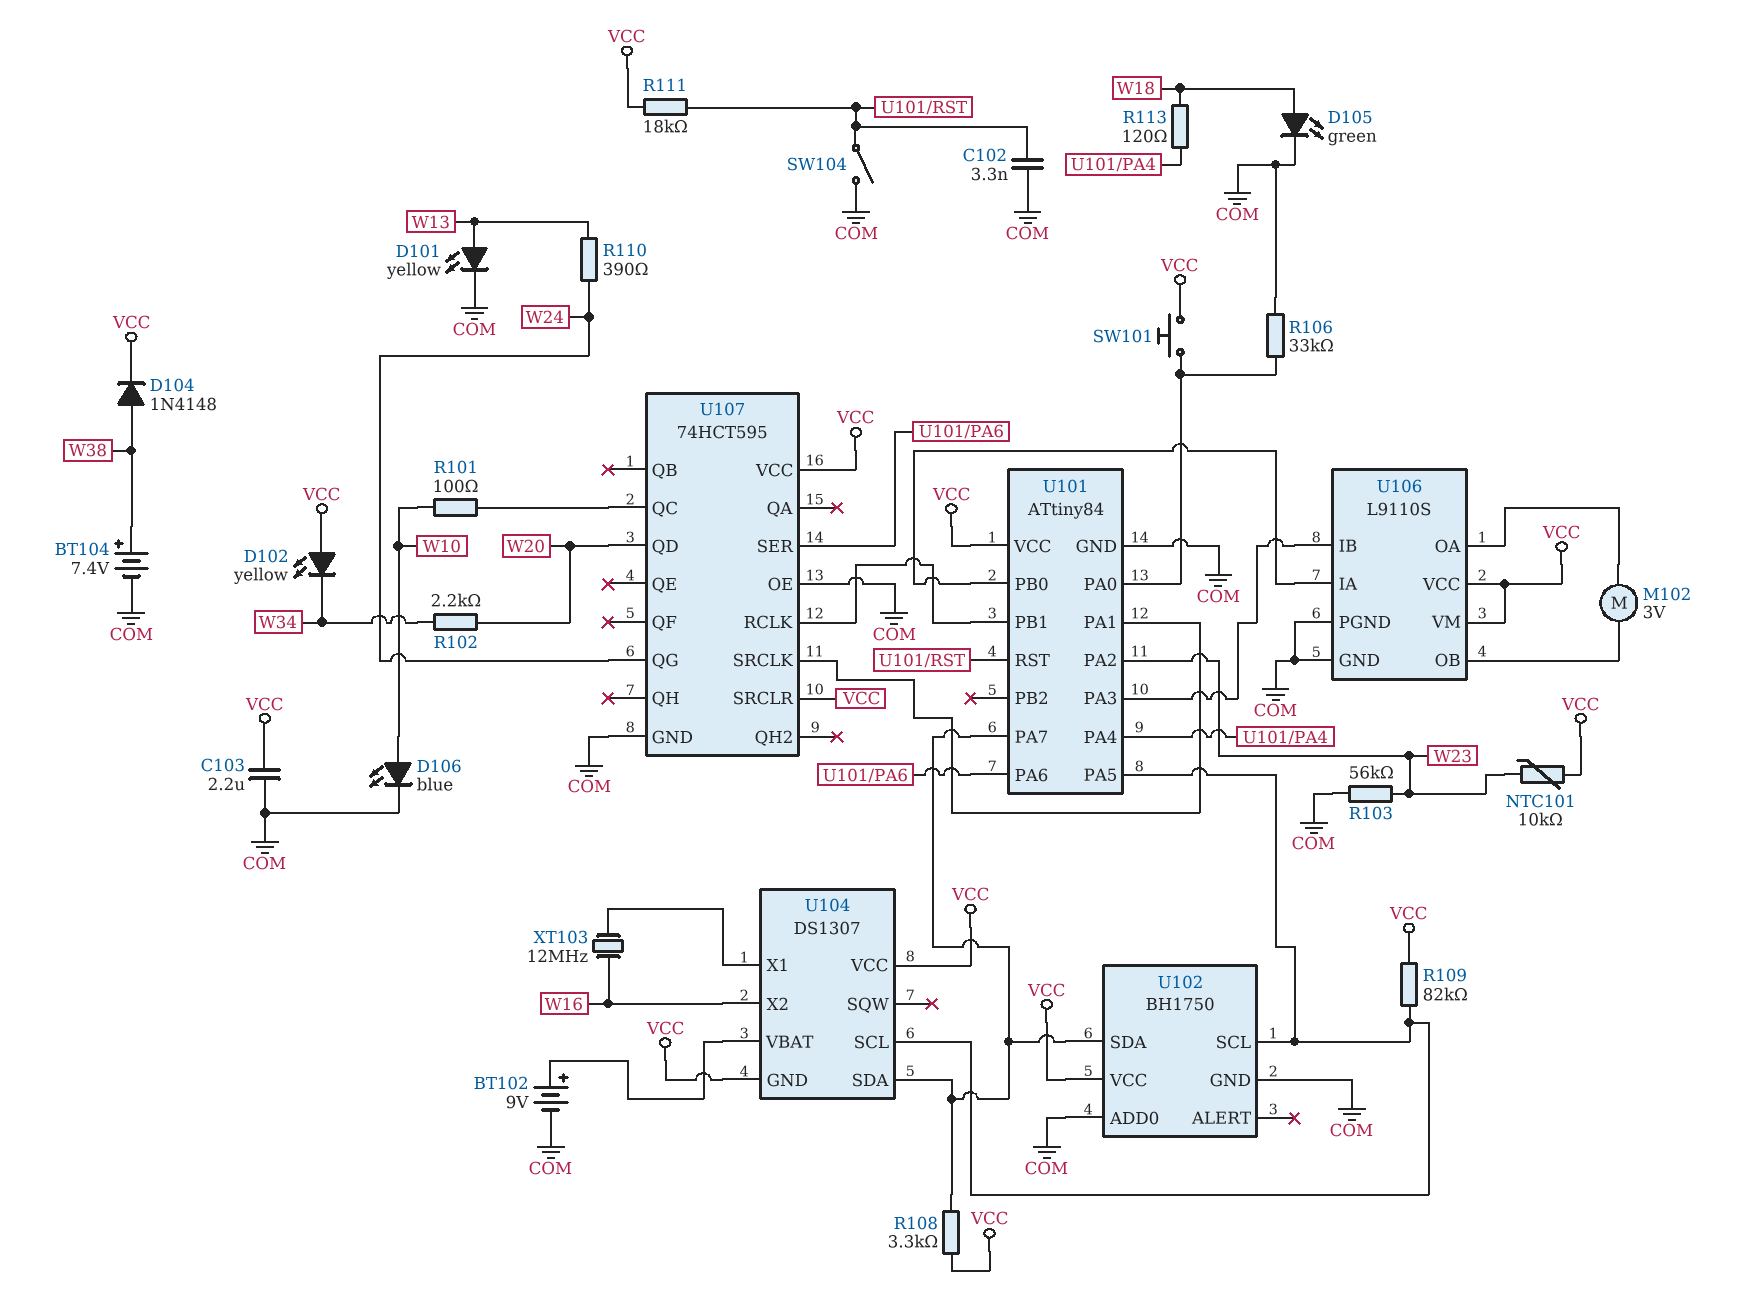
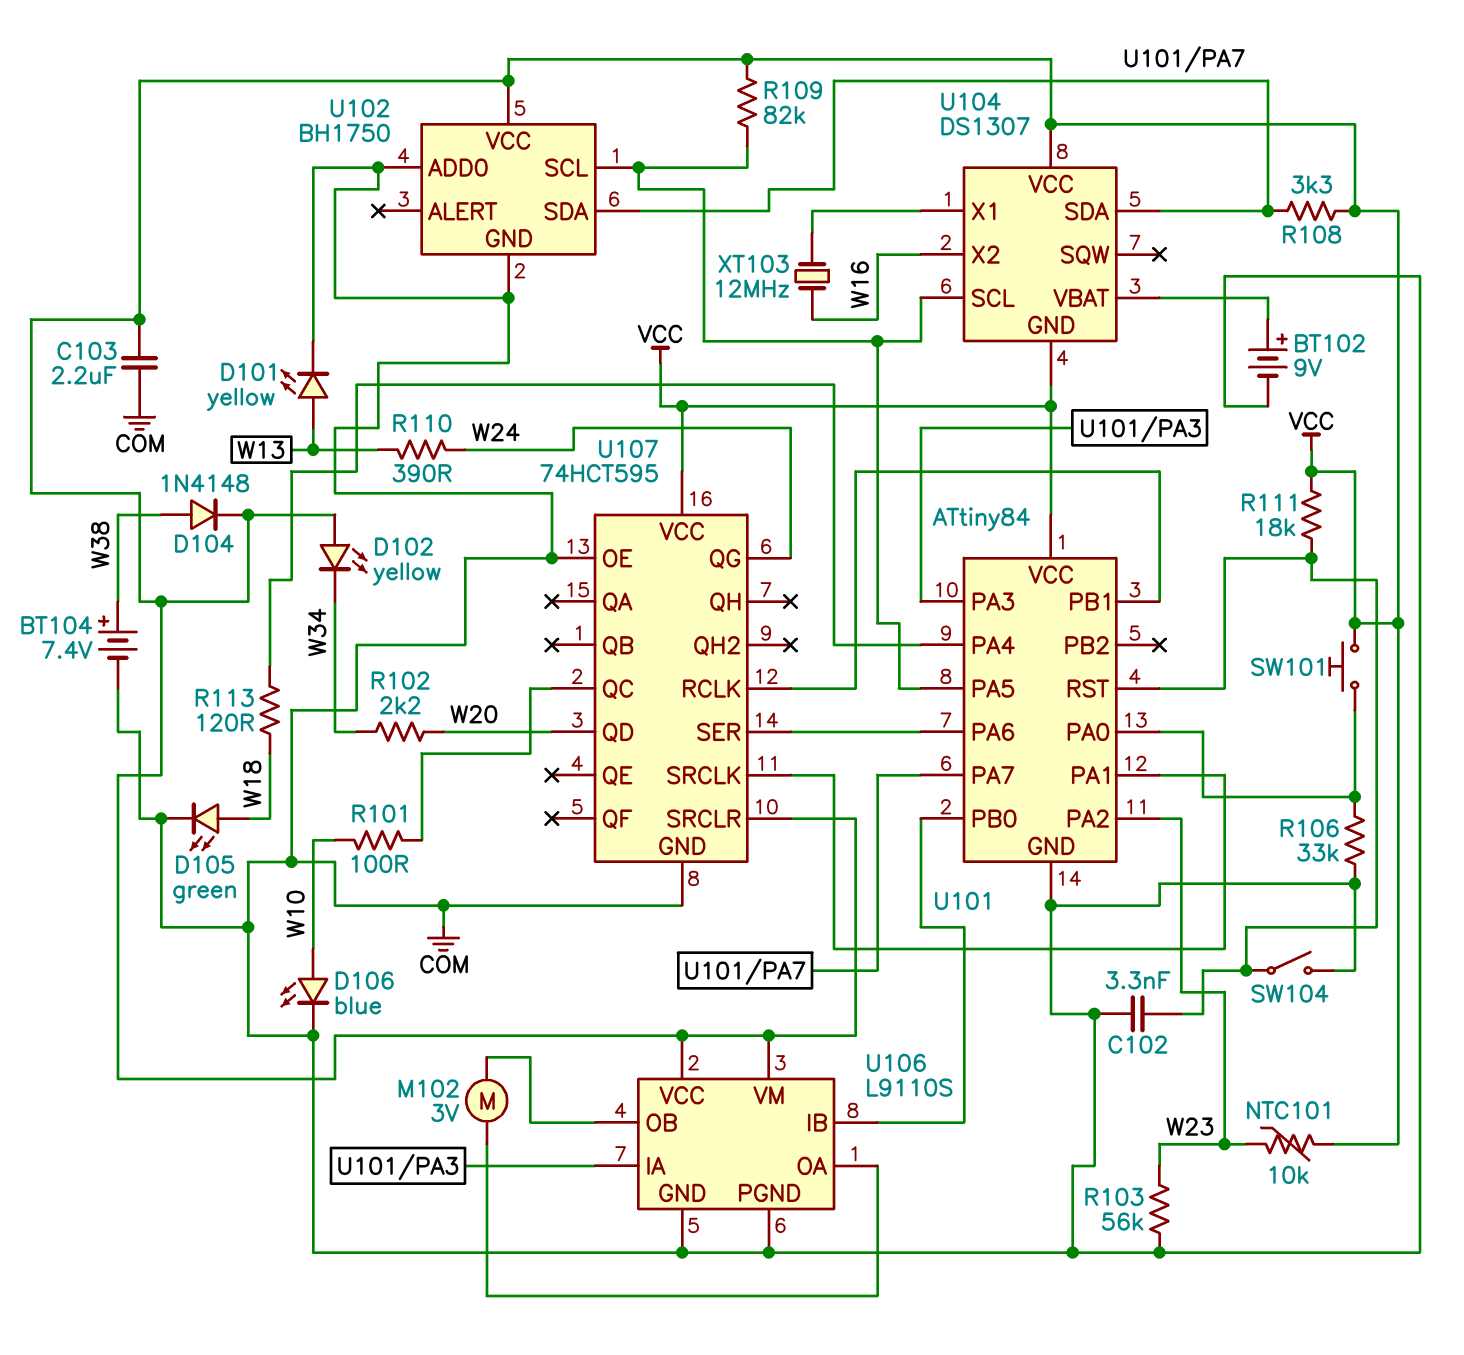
U106 pin IA: U101/PB0 -> U101/PA3
U106 pin IB: U101/PA3 -> U101/PB0

